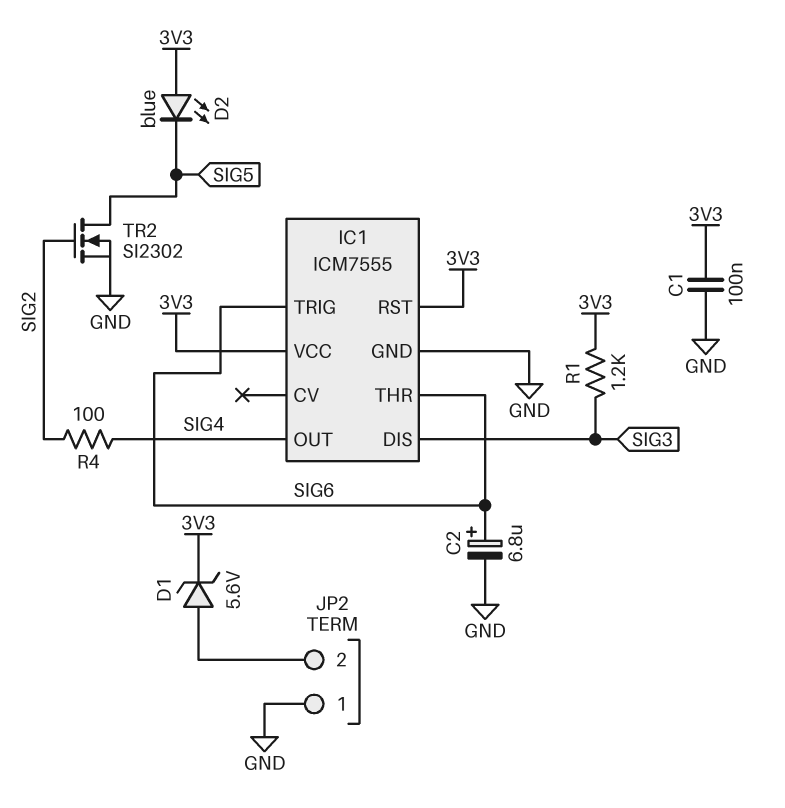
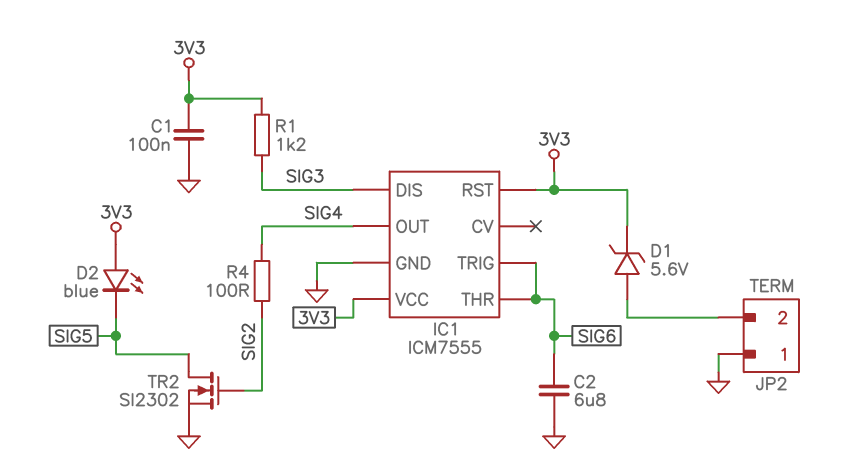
C2: 6.8uF (plus SIG6, minus GND) -> 6.8uF (GND, SIG6)

